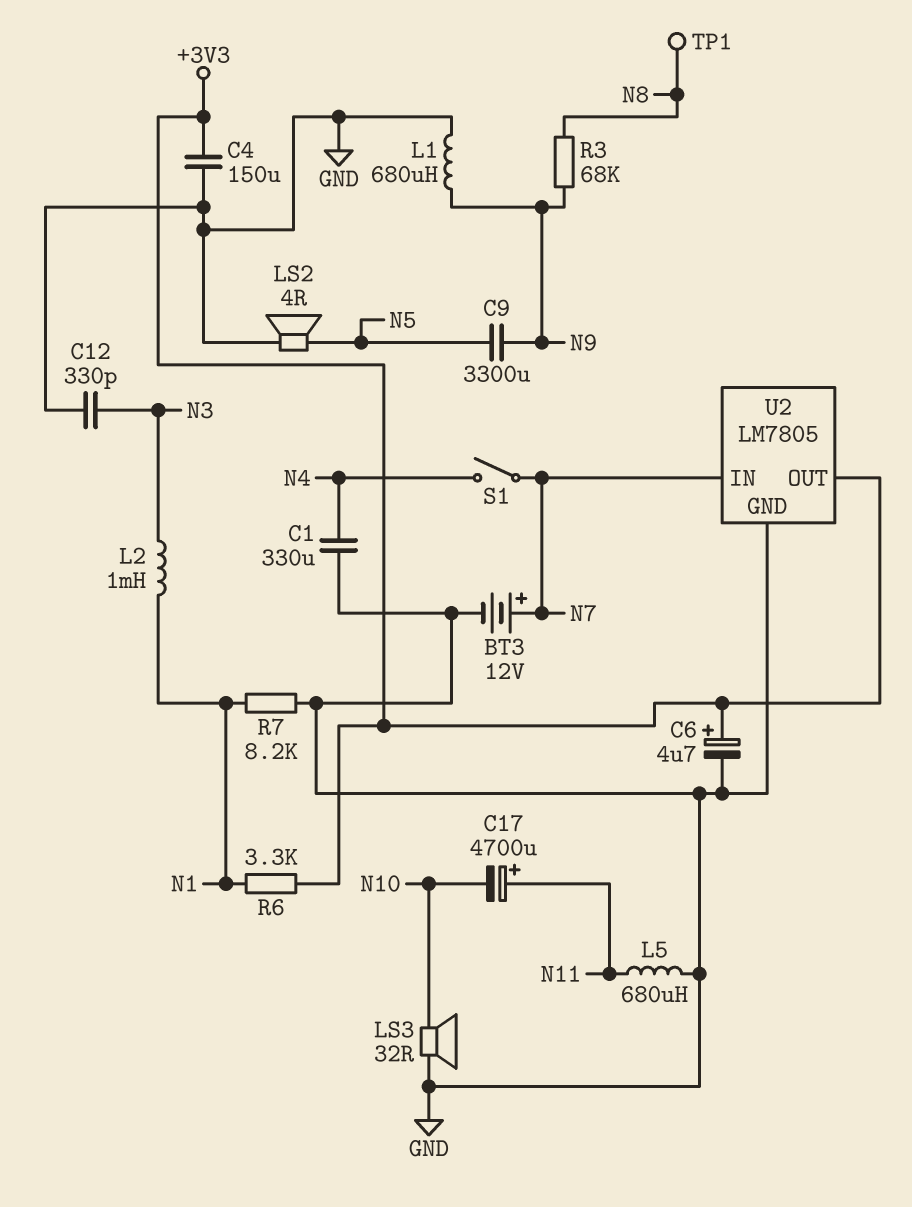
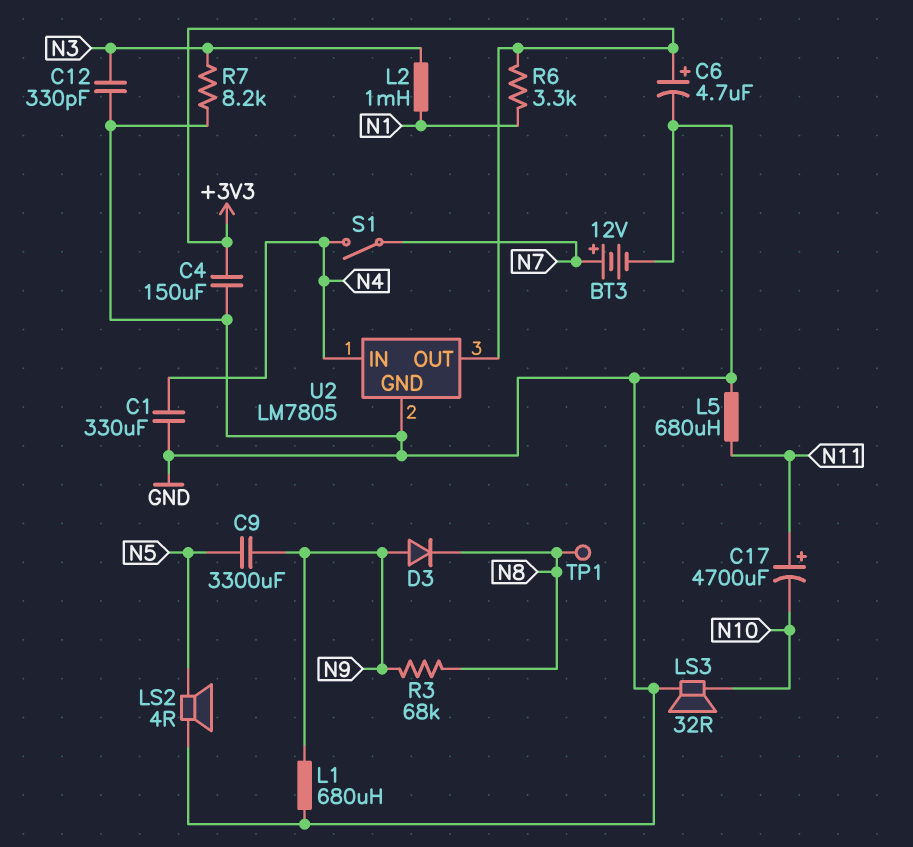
D3: none -> diode (A N9, K N8)
R7: 8.2k (GND, N1) -> 8.2k (GND, N3)
U2 pin IN: N7 -> N4

